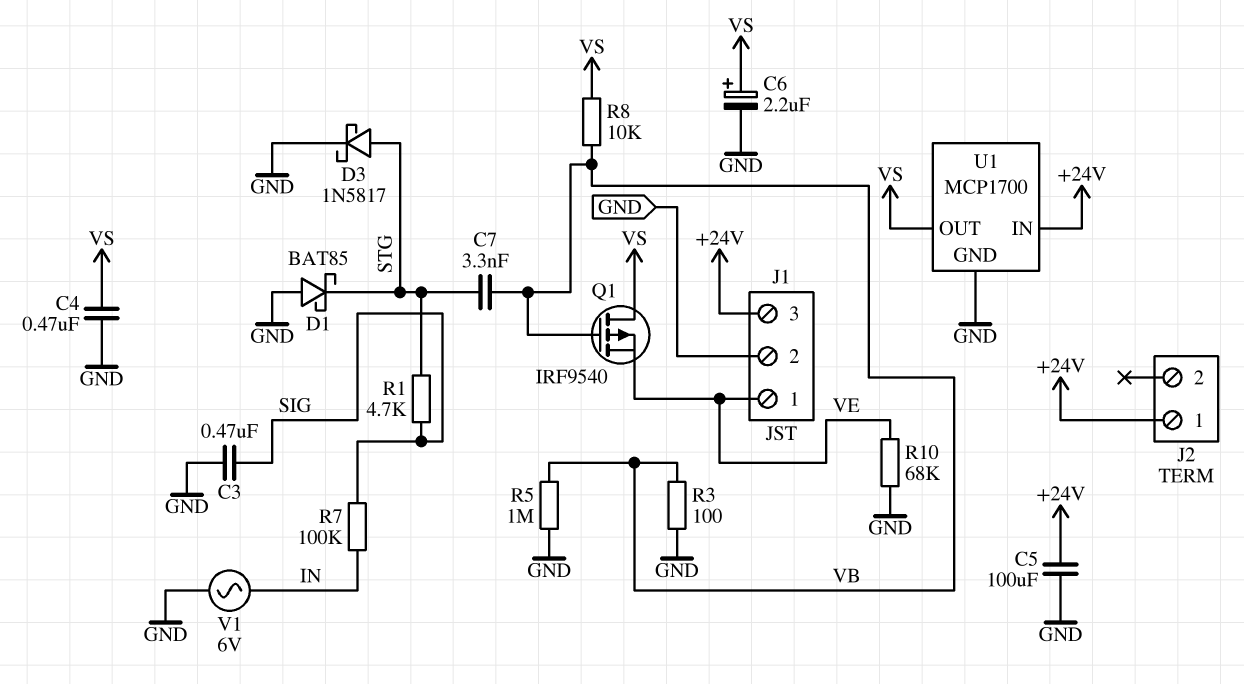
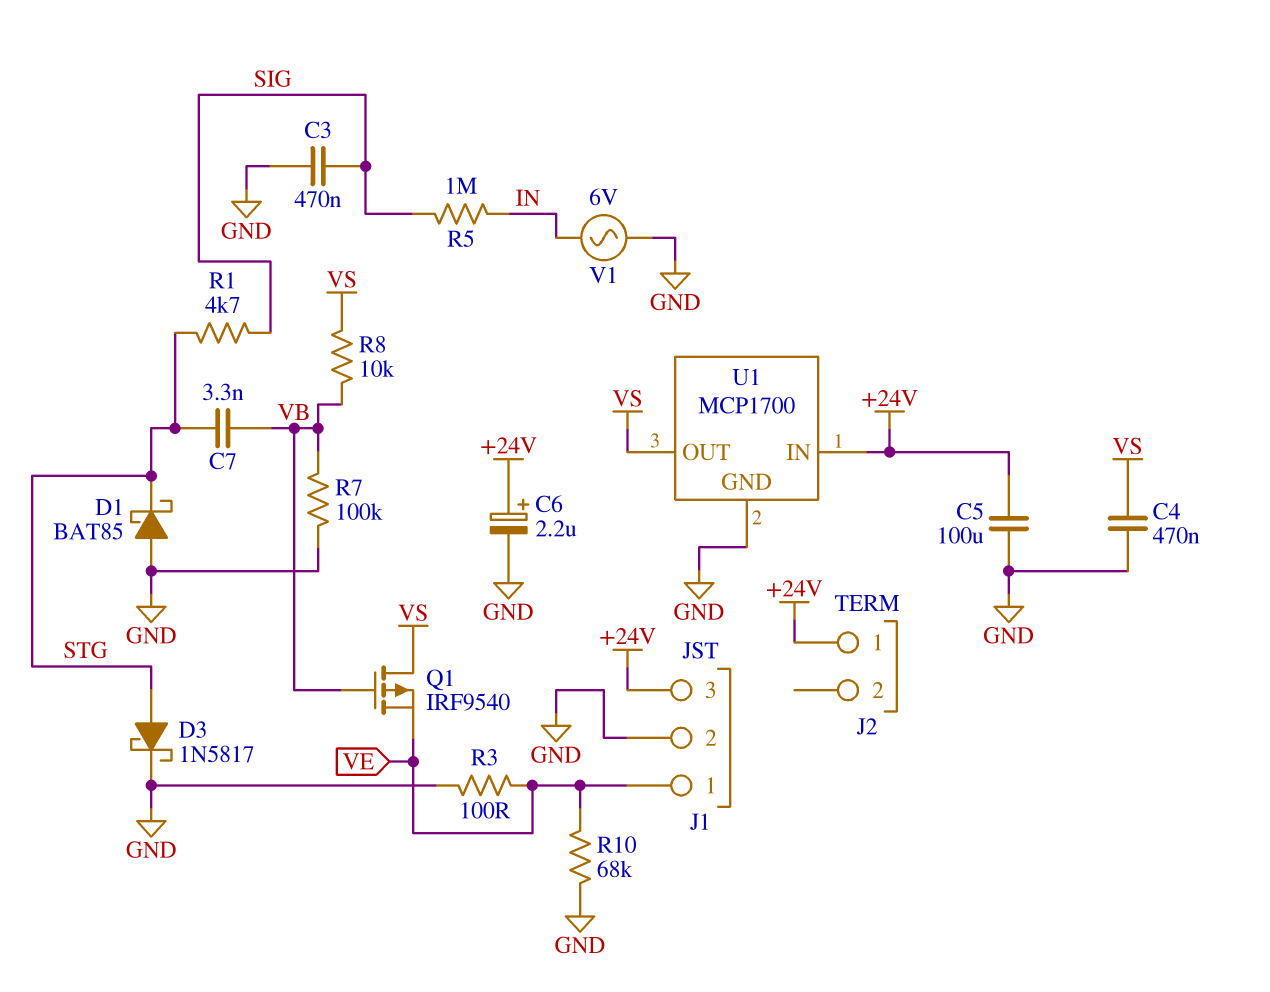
C6: 2.2uF (plus VS, minus GND) -> 2.2uF (plus +24V, minus GND)
R3: 100 (GND, VB) -> 100 (GND, VE)
R5: 1M (GND, VB) -> 1M (IN, SIG)
R7: 100k (IN, SIG) -> 100k (GND, VB)

